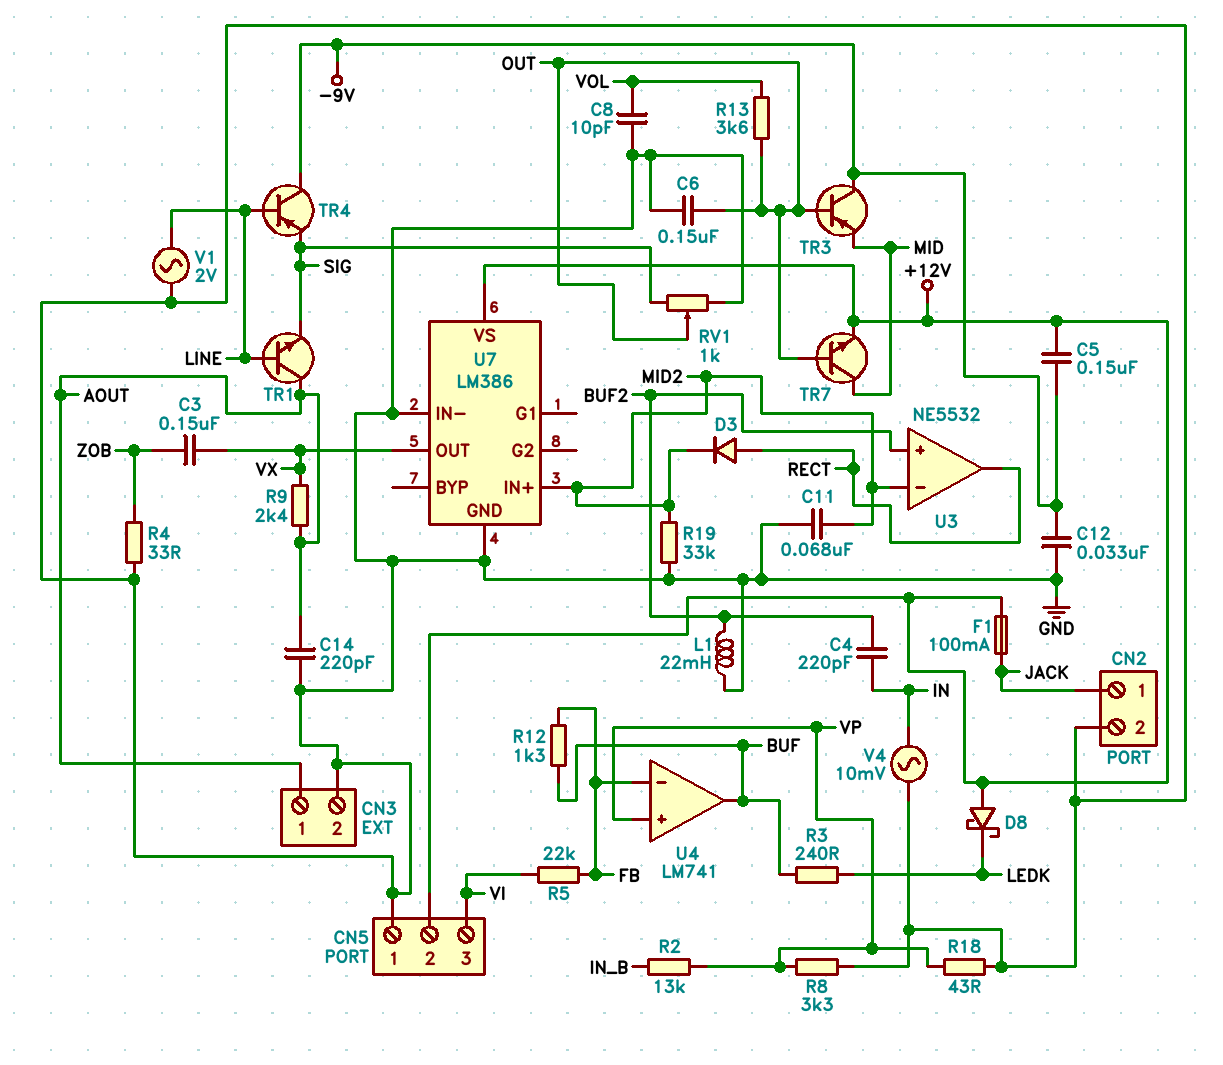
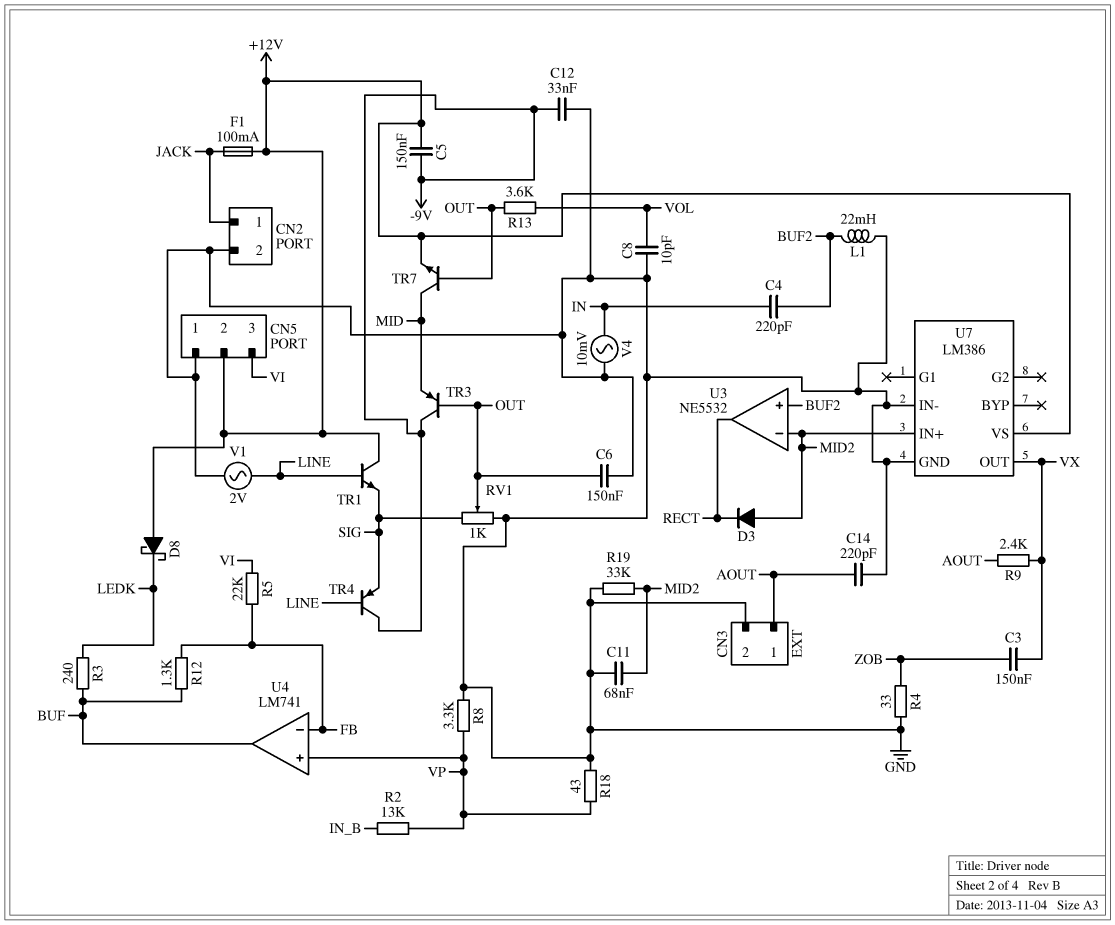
D3: diode (A RECT, K MID2) -> diode (A MID2, K RECT)
TR1: NPN (B LINE, C AOUT, E SIG) -> NPN (B LINE, C +12V, E SIG)

